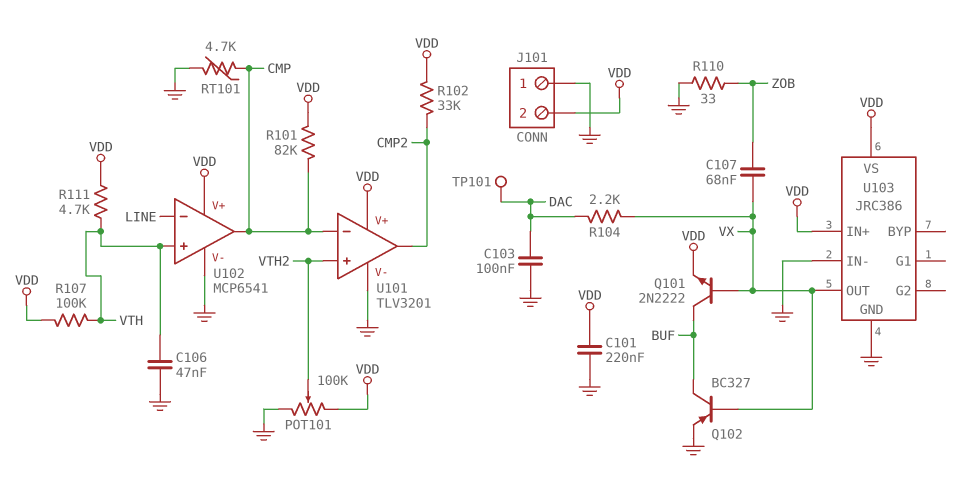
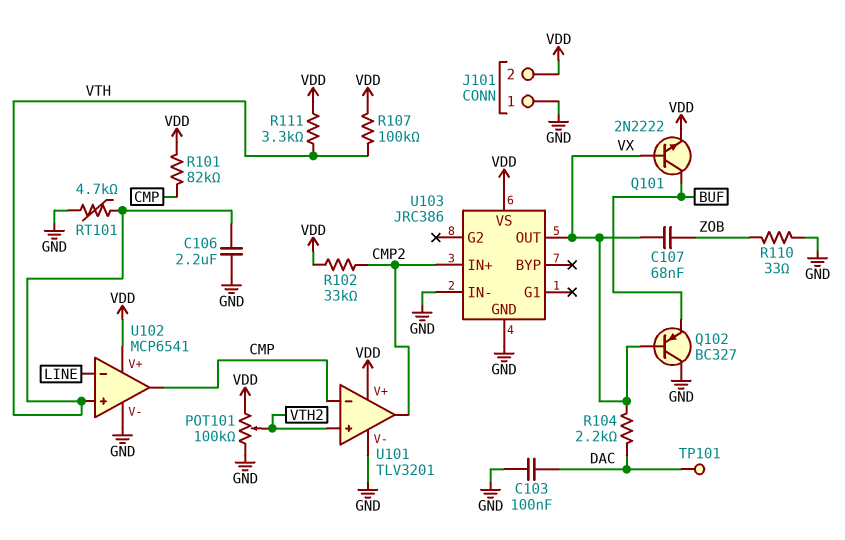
C101: 220nF (GND, VDD) -> none
C106: 47nF (GND, VTH) -> 2.2uF (GND, VTH)
Q102: PNP BC327 (B VX, C BUF, E GND) -> PNP BC327 (B VX, C GND, E BUF)
R111: 4.7k (VDD, VTH) -> 3.3k (VDD, VTH)
RT101: 4.7k (CMP, GND) -> 4.7k (GND, VTH)
U103 pin IN+: VDD -> CMP2

